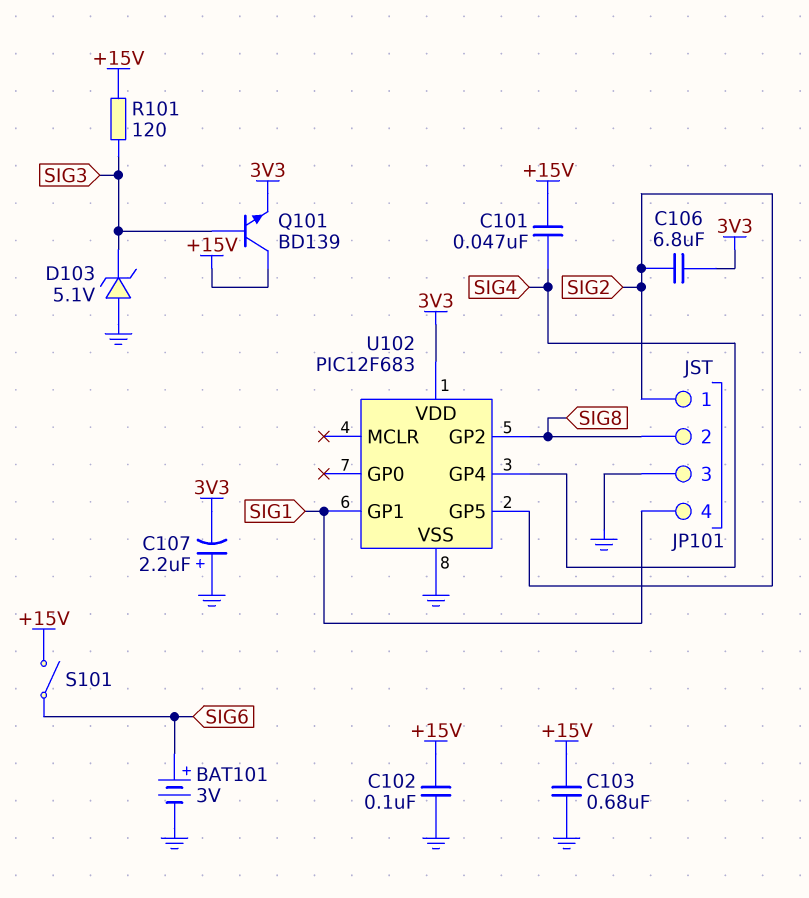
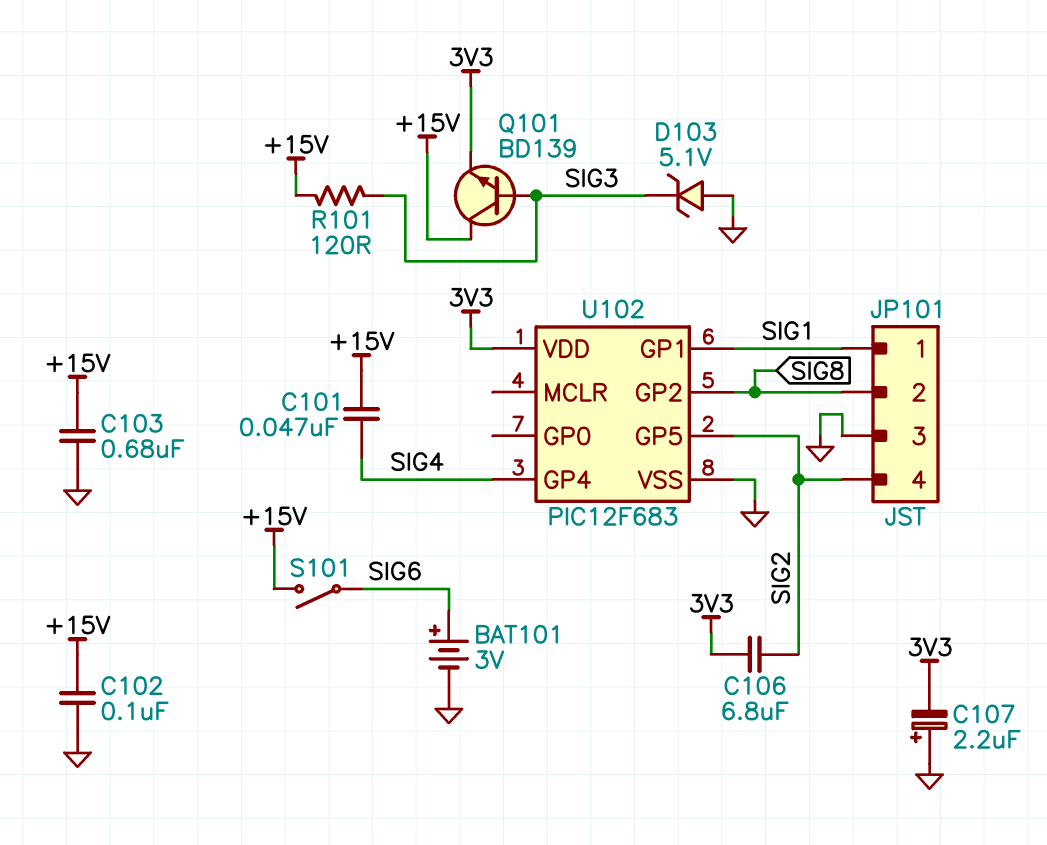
JP101 pin 1: SIG2 -> SIG1
JP101 pin 4: SIG1 -> SIG2

